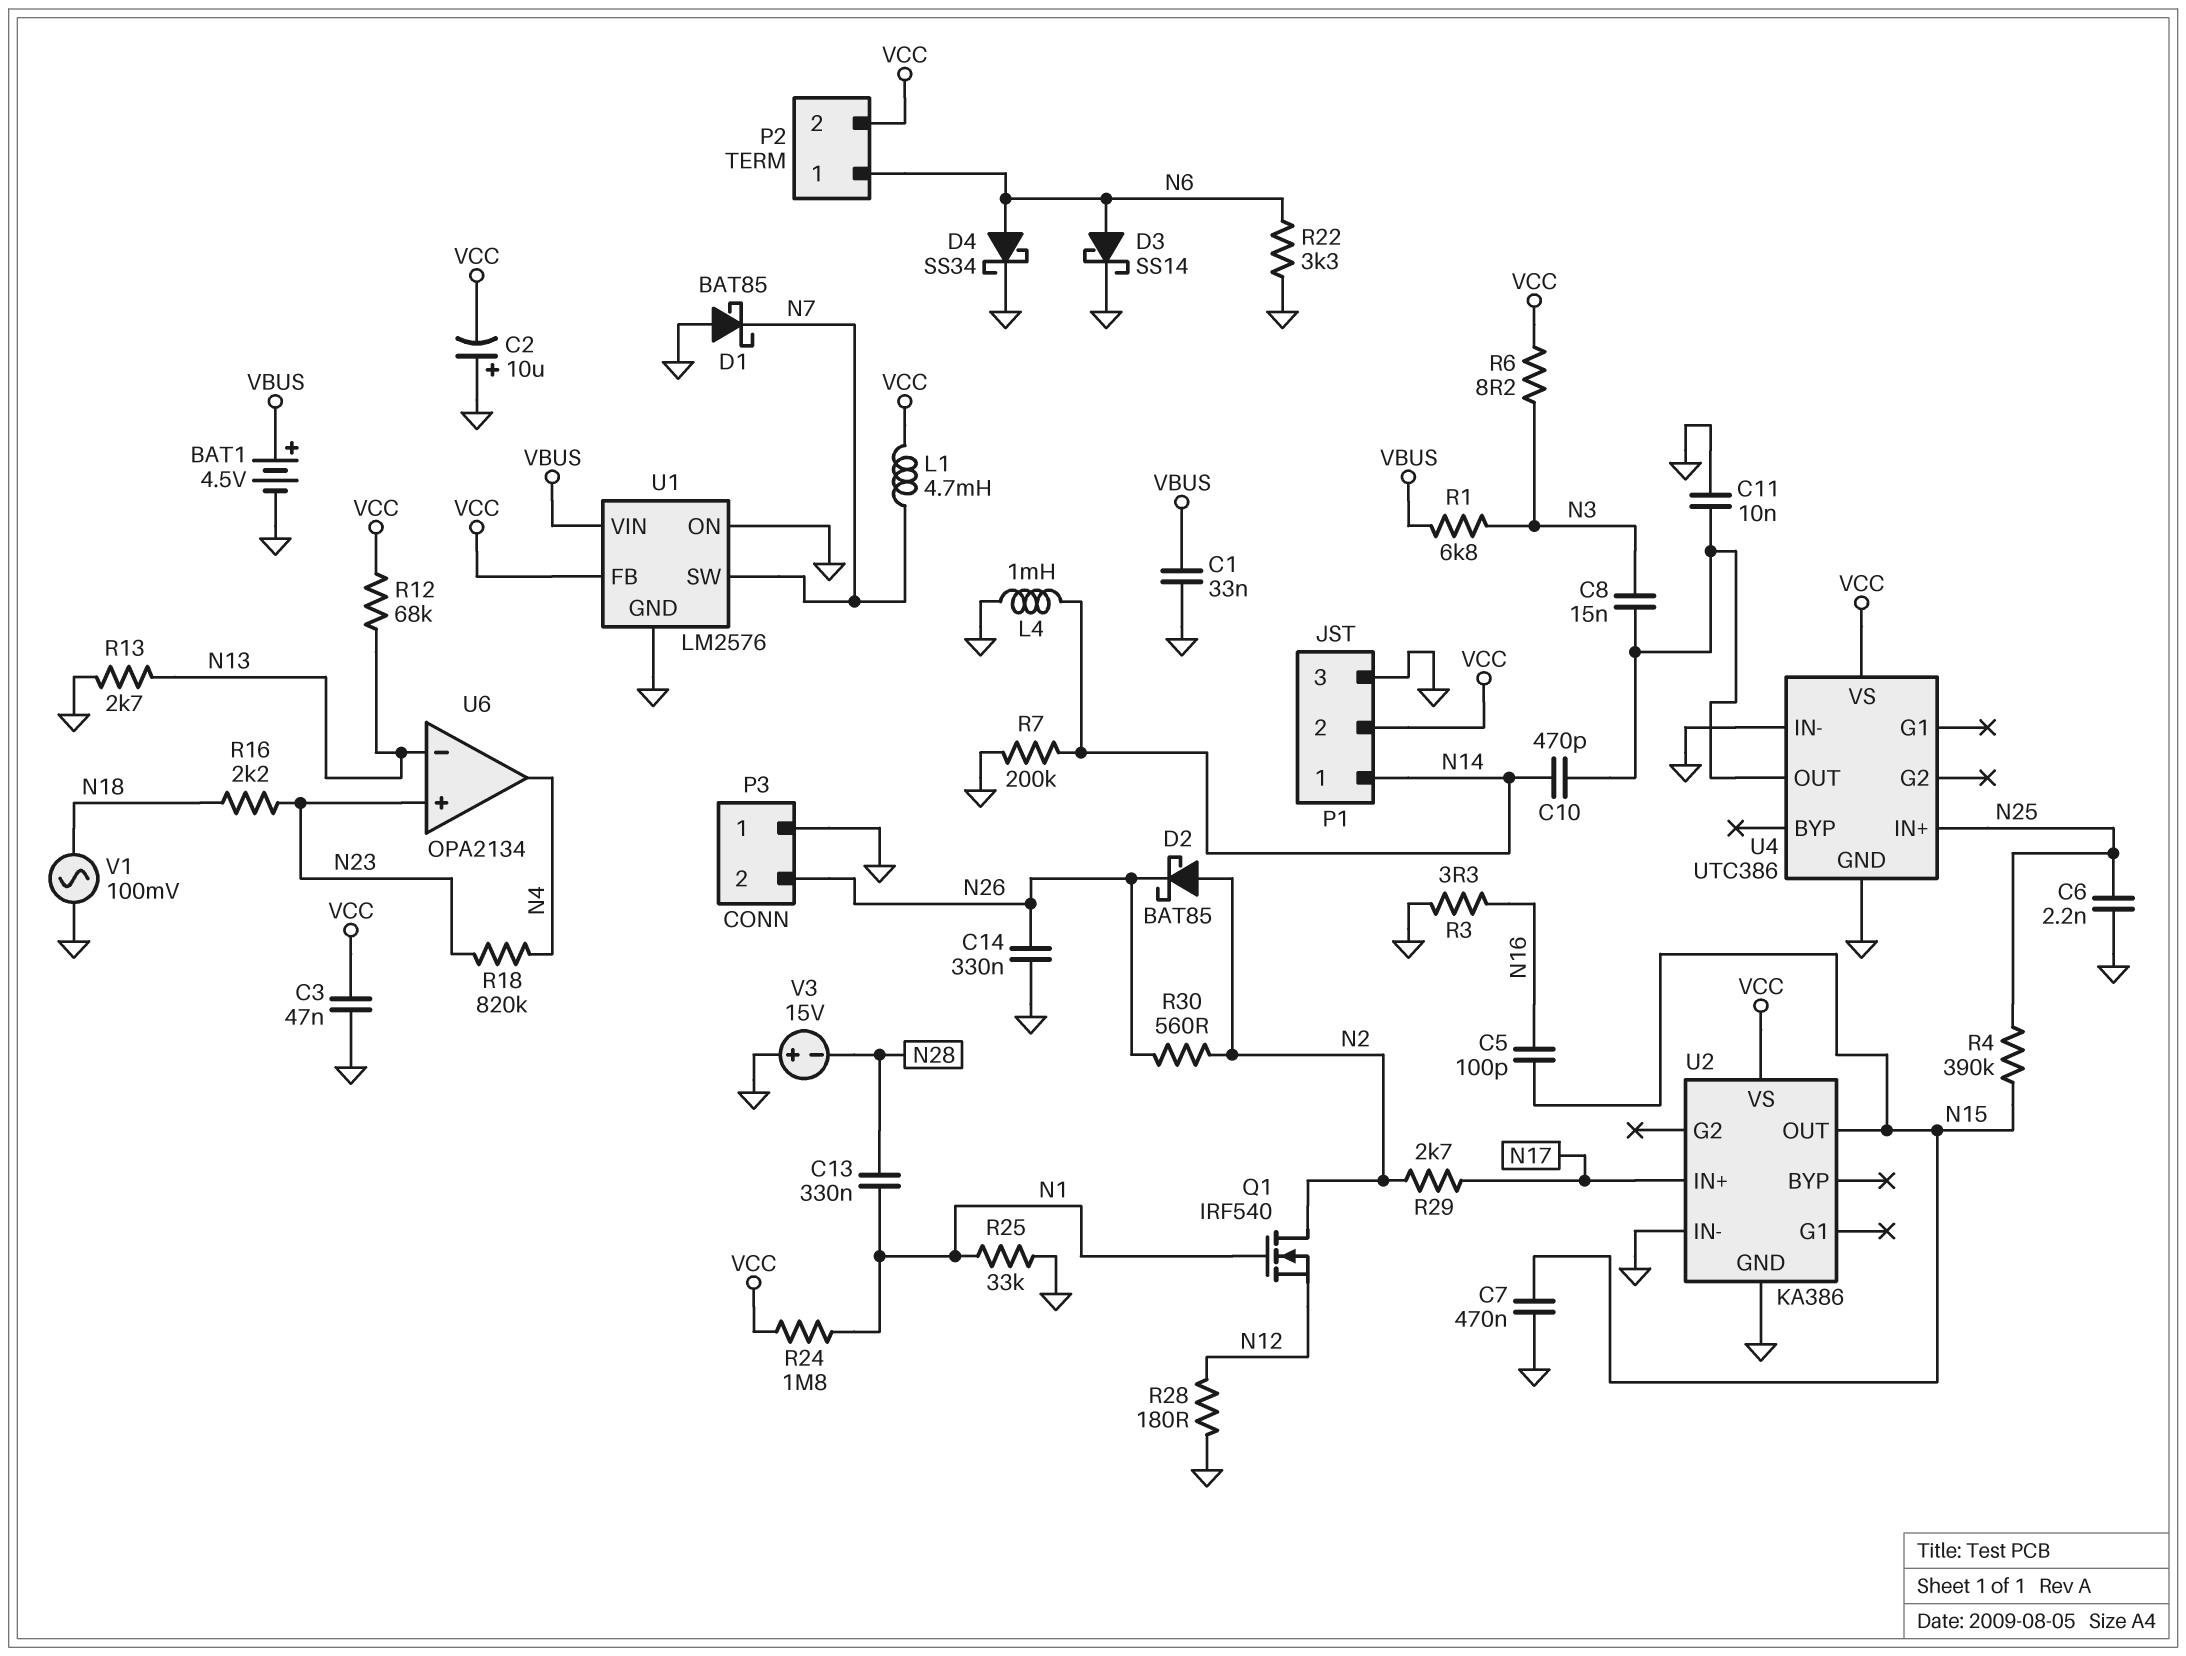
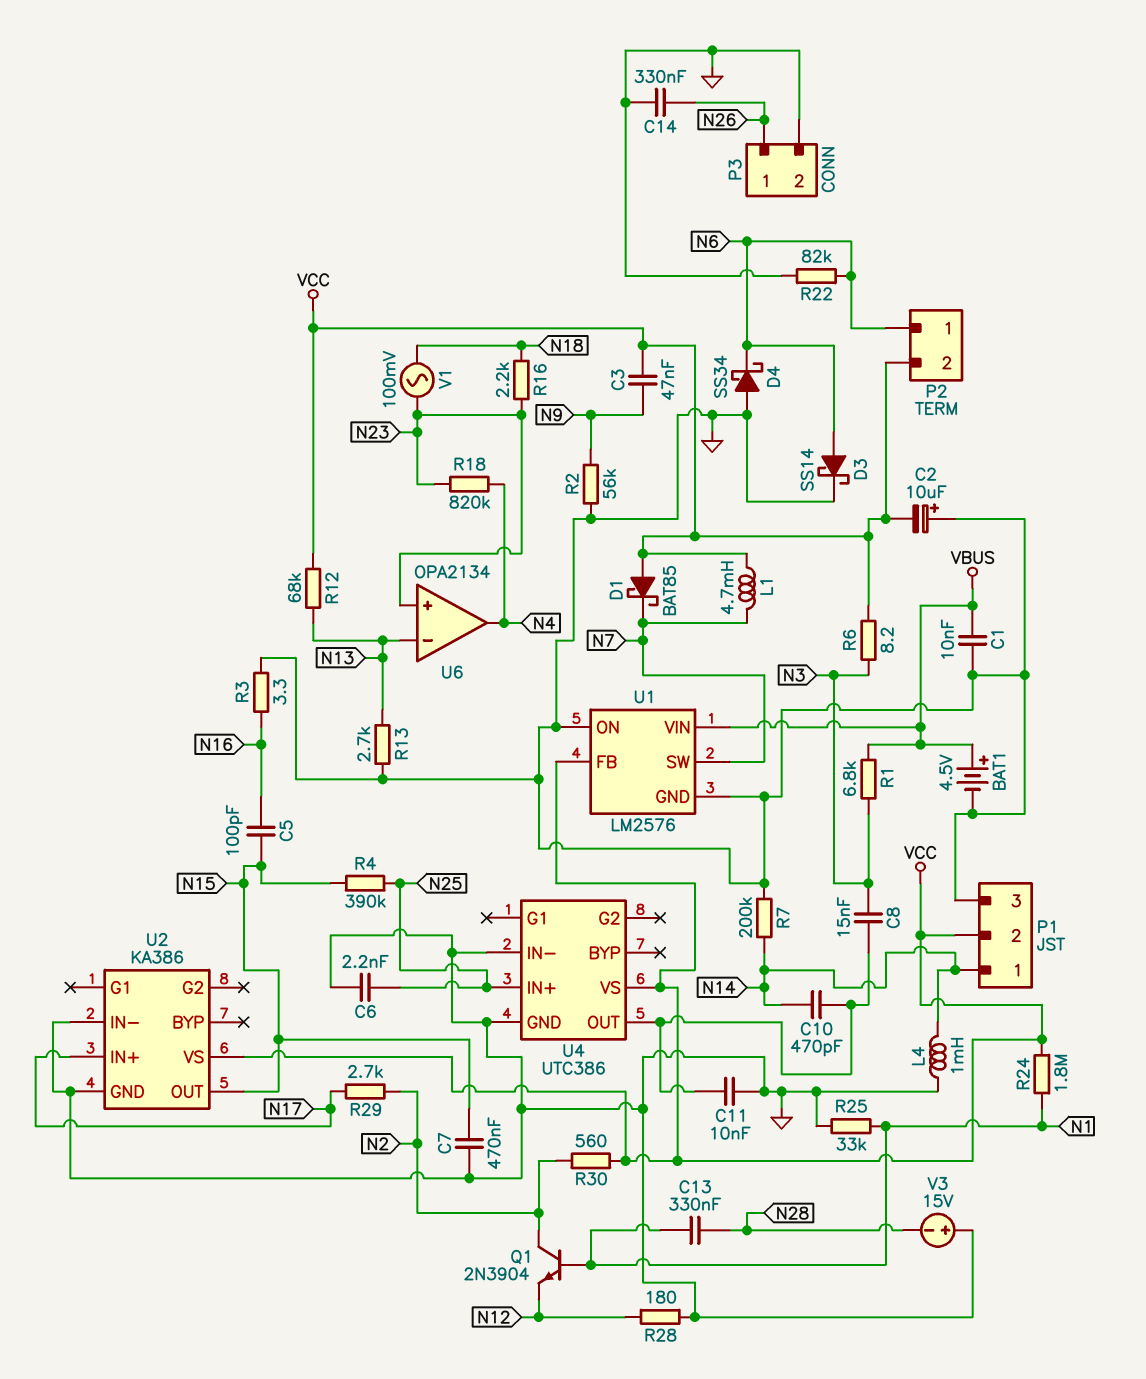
C1: 33nF (GND, VBUS) -> 10nF (GND, VBUS)
C3: 47nF (GND, VCC) -> 47nF (N9, VCC)
D1: schottky BAT85 (A GND, K N7) -> schottky BAT85 (A VCC, K N7)
D2: schottky BAT85 (A N2, K N26) -> none
D4: schottky SS34 (A N6, K GND) -> schottky SS34 (A GND, K N6)
P3 pin 1: GND -> N26
P3 pin 2: N26 -> GND
Q1: NMOS IRF540 (G N1, D N2, S N12) -> NPN 2N3904 (B N1, C N2, E N12)
R2: none -> 56k (GND, N9)
R22: 3.3k (GND, N6) -> 82k (GND, N6)
R30: 560 (N2, N26) -> 560 (N2, VCC)
V1: AC 100mV (GND, N18) -> AC 100mV (N18, N23)

